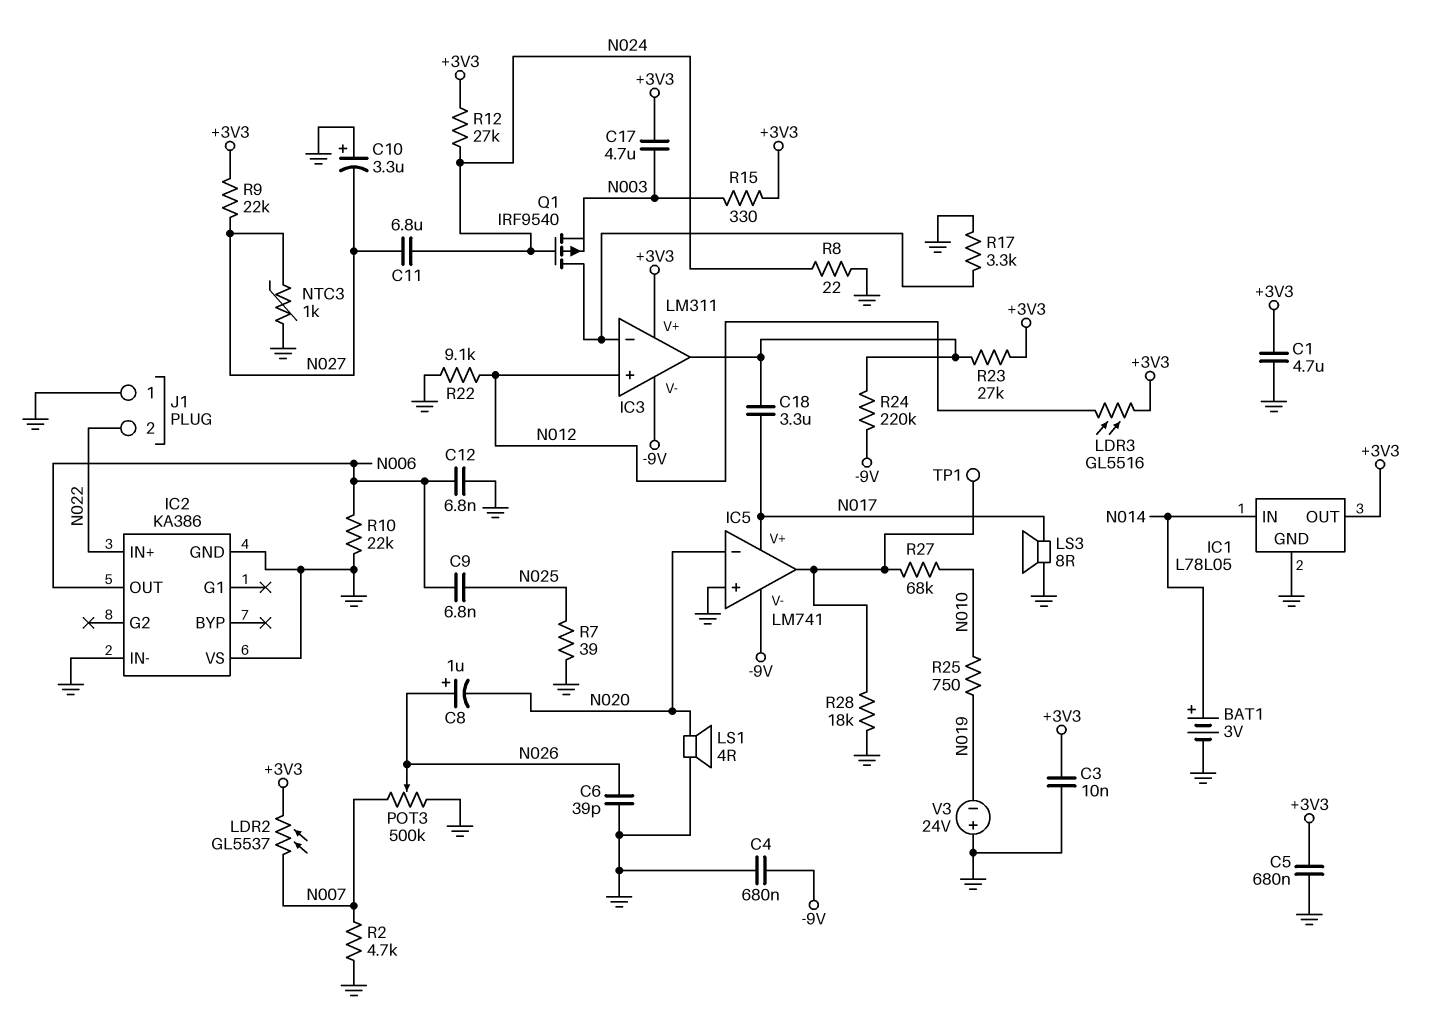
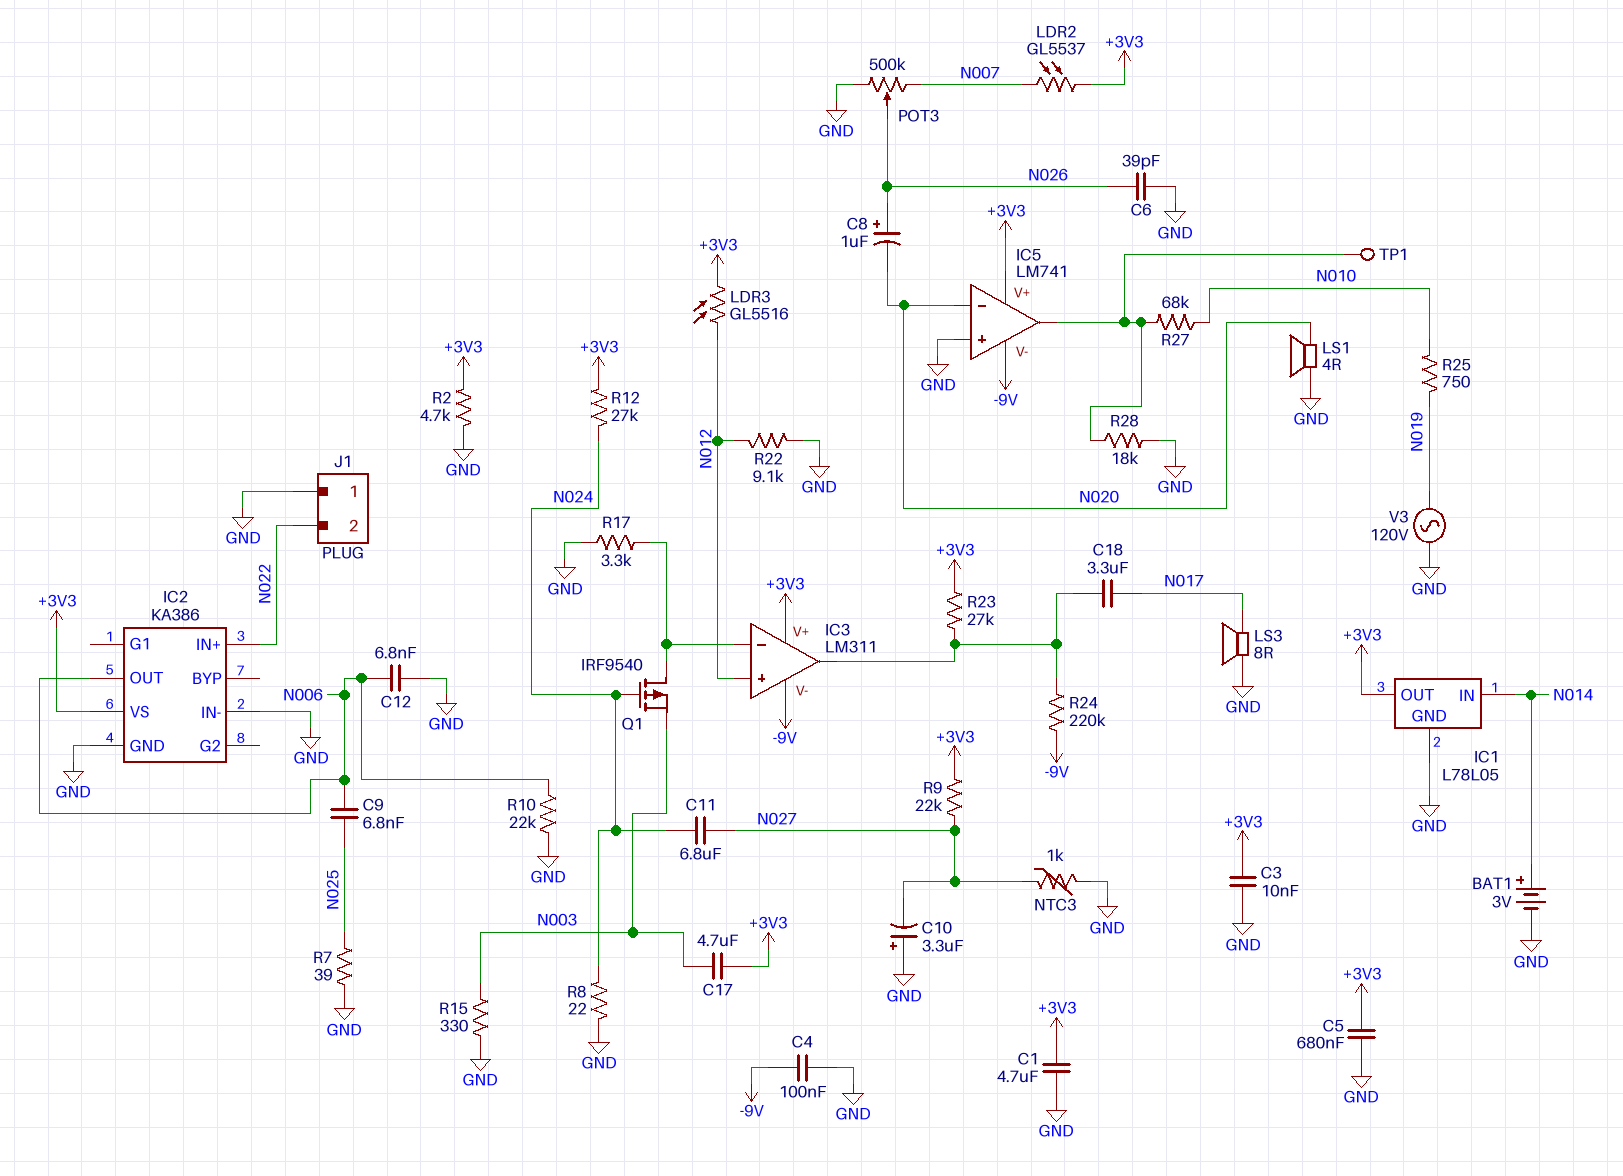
C4: 680nF (-9V, GND) -> 100nF (-9V, GND)
IC2 pin VS: GND -> +3V3
IC5 pin V+: N017 -> +3V3
R2: 4.7k (GND, N007) -> 4.7k (+3V3, GND)
R15: 330 (+3V3, N003) -> 330 (GND, N003)
V3: 24V (plus GND, minus N019) -> AC 120V (GND, N019)

